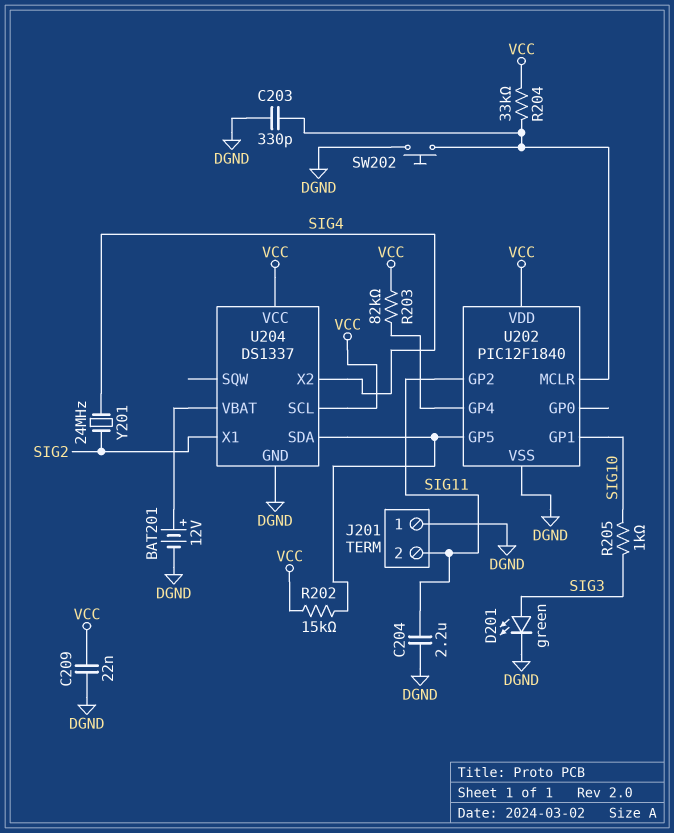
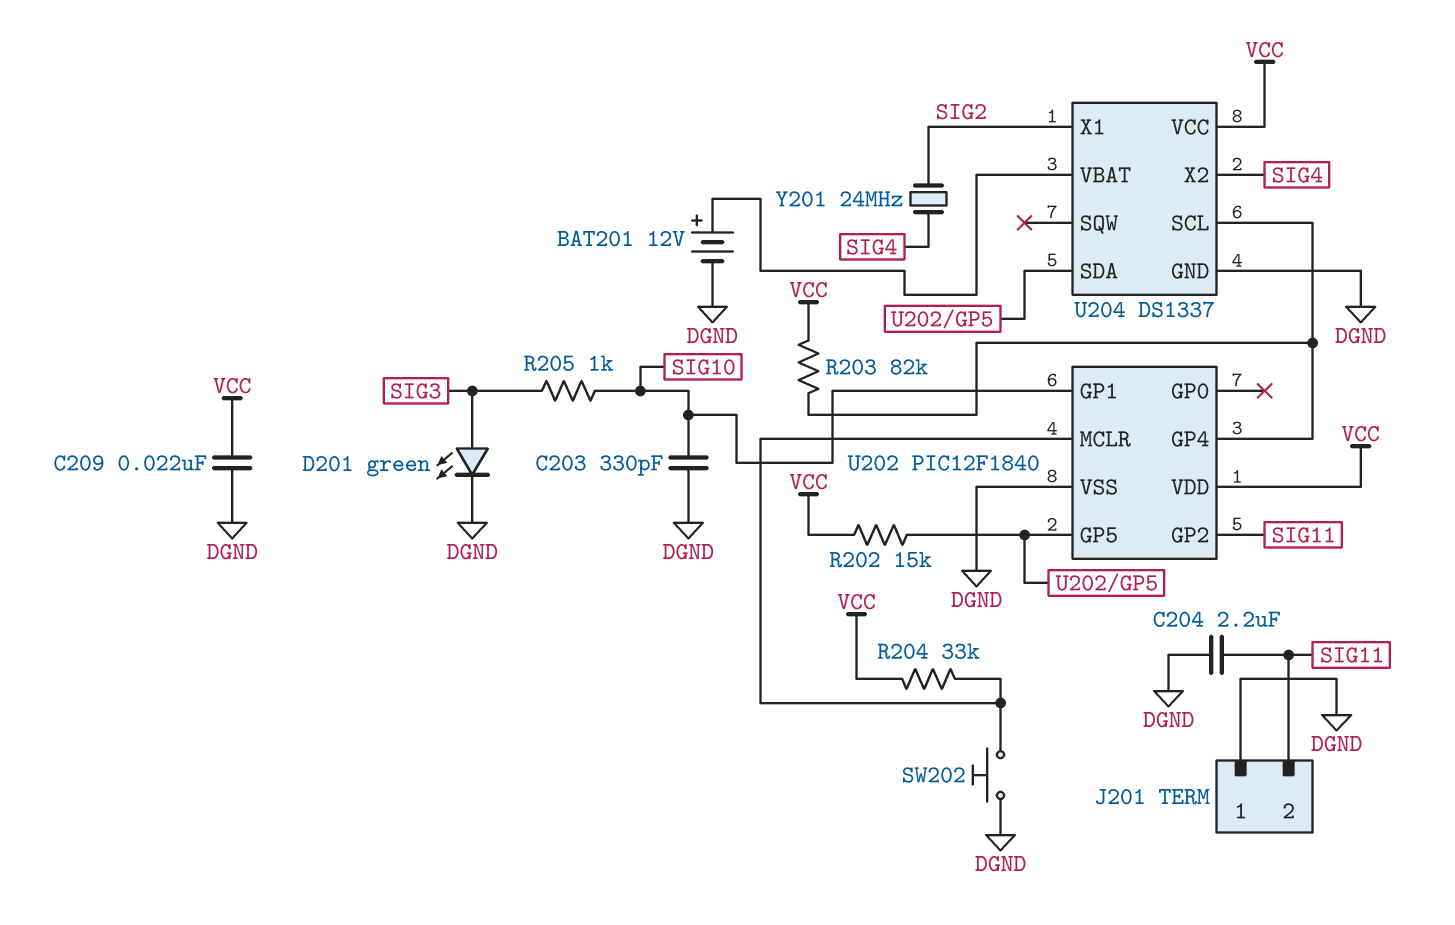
C203: 330pF (DGND, U202/MCLR) -> 330pF (DGND, SIG10)
U204 pin SCL: VCC -> U202/GP4

